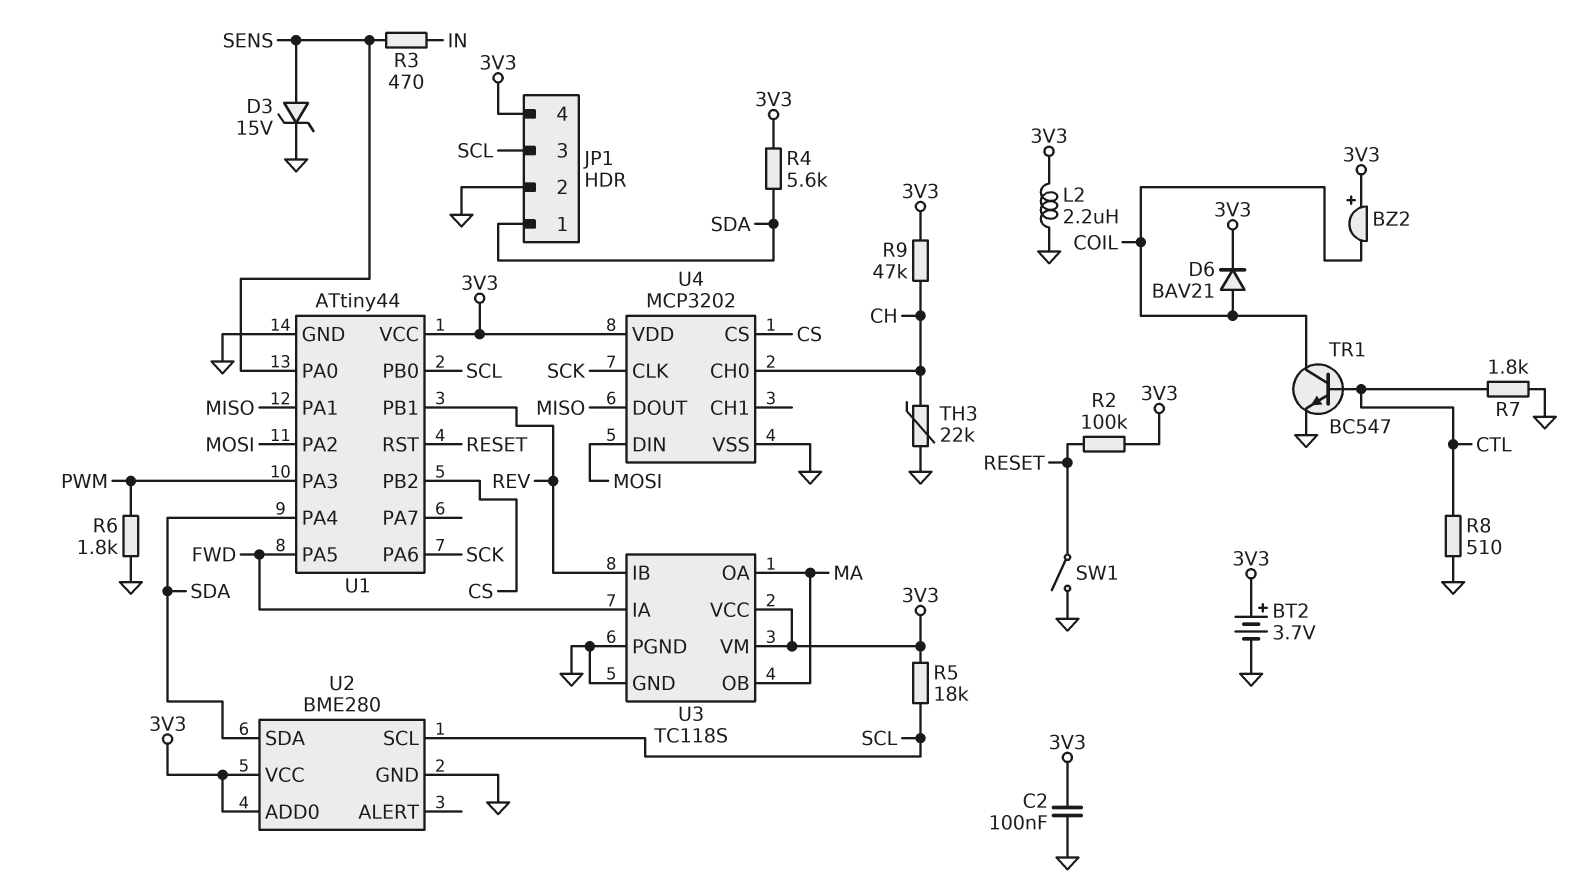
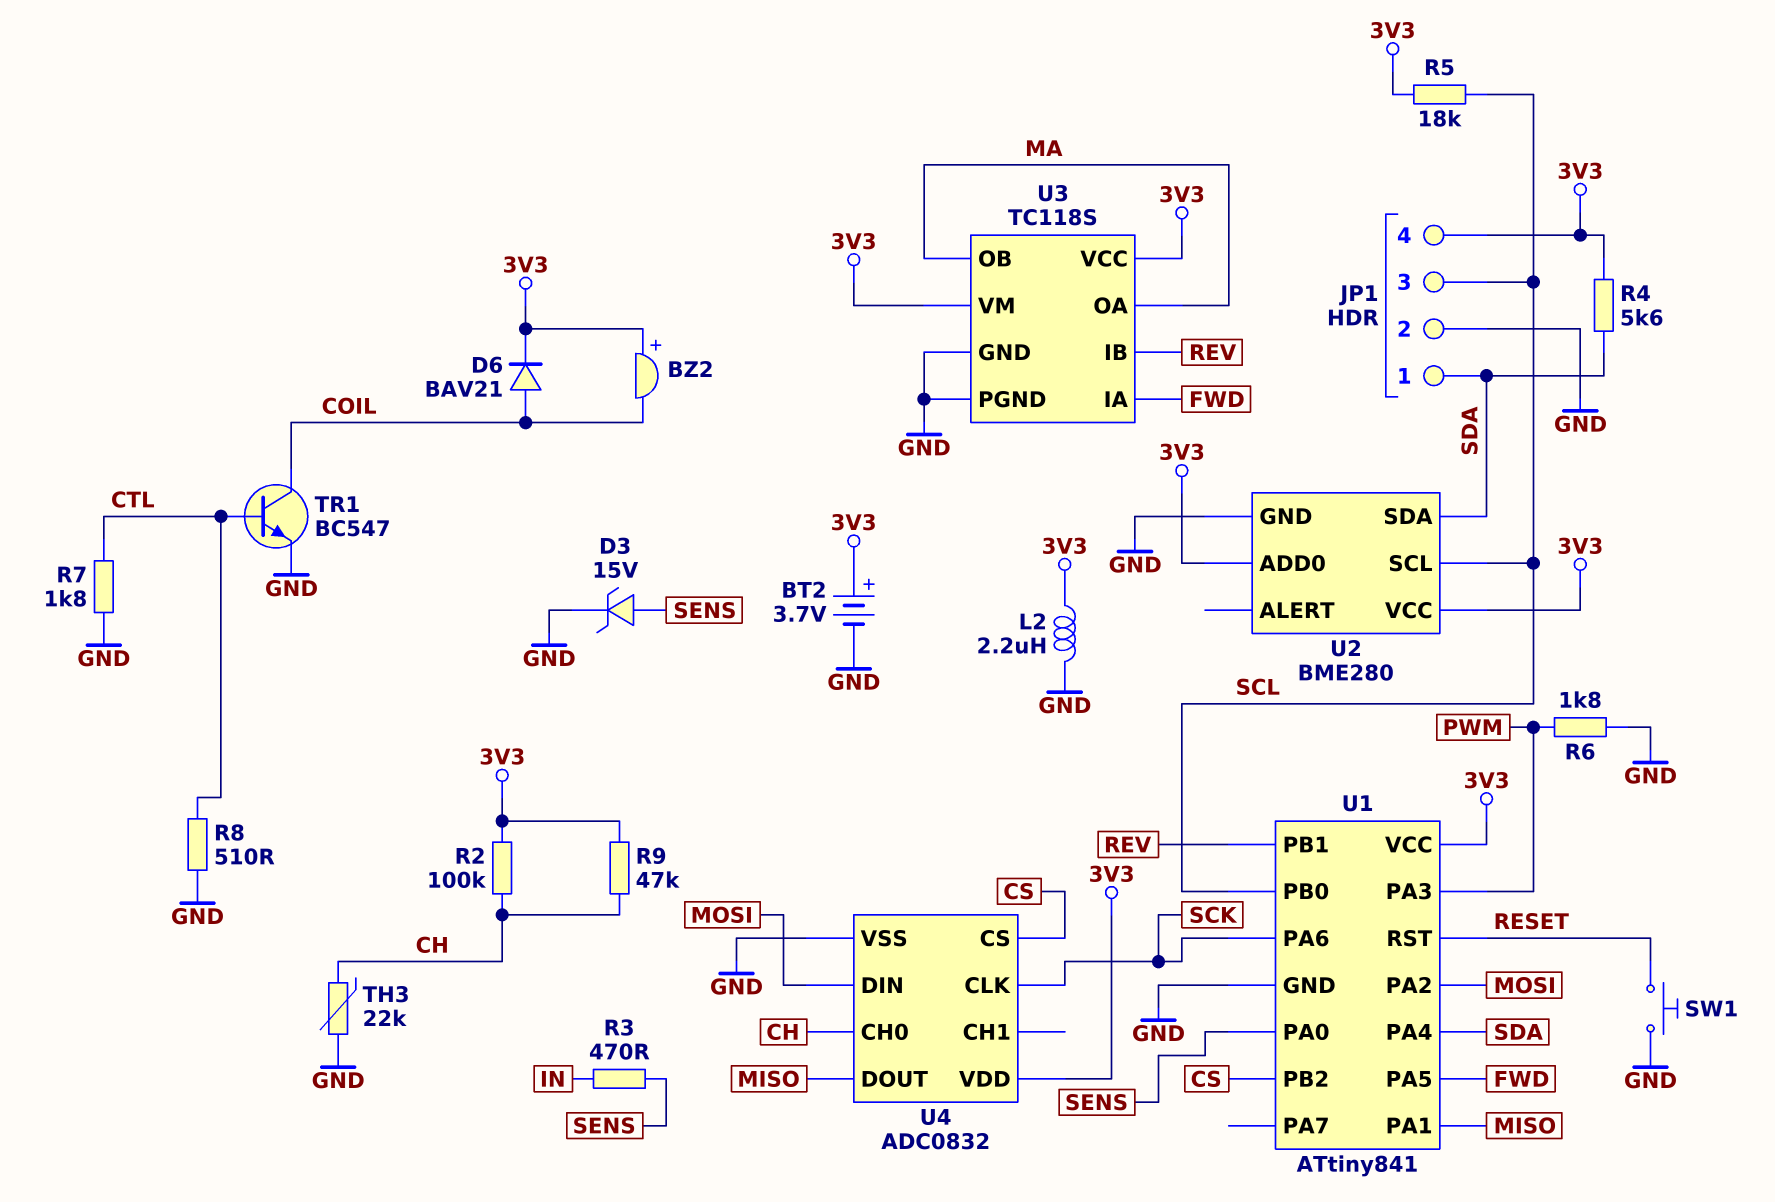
C2: 100nF (3V3, GND) -> none
R2: 100k (3V3, RESET) -> 100k (3V3, CH)
SW1: switch (GND, RESET) -> button (GND, RESET)
U1: ATtiny44 -> ATtiny841
U4: MCP3202 -> ADC0832

